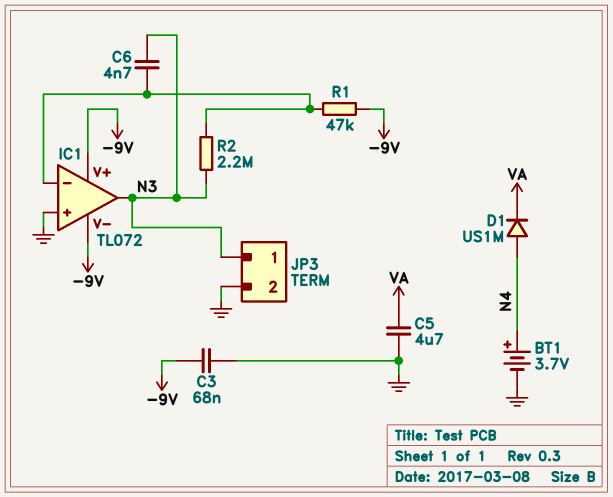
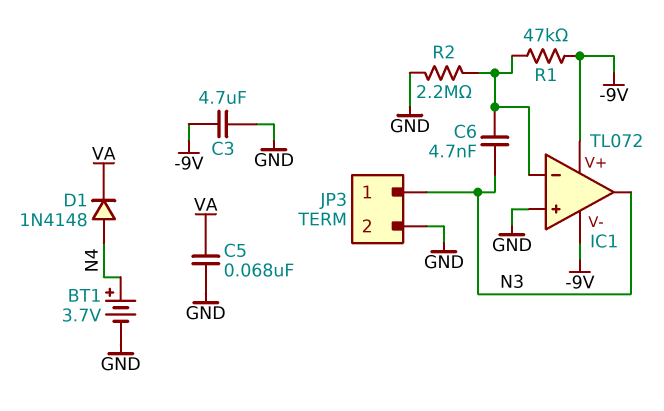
C3: 68nF (-9V, GND) -> 4.7uF (-9V, GND)
C5: 4.7uF (GND, VA) -> 68nF (GND, VA)
D1: diode US1M (A N4, K VA) -> diode 1N4148 (A N4, K VA)
R2: 2.2M (IC1/in-, N3) -> 2.2M (GND, IC1/in-)

